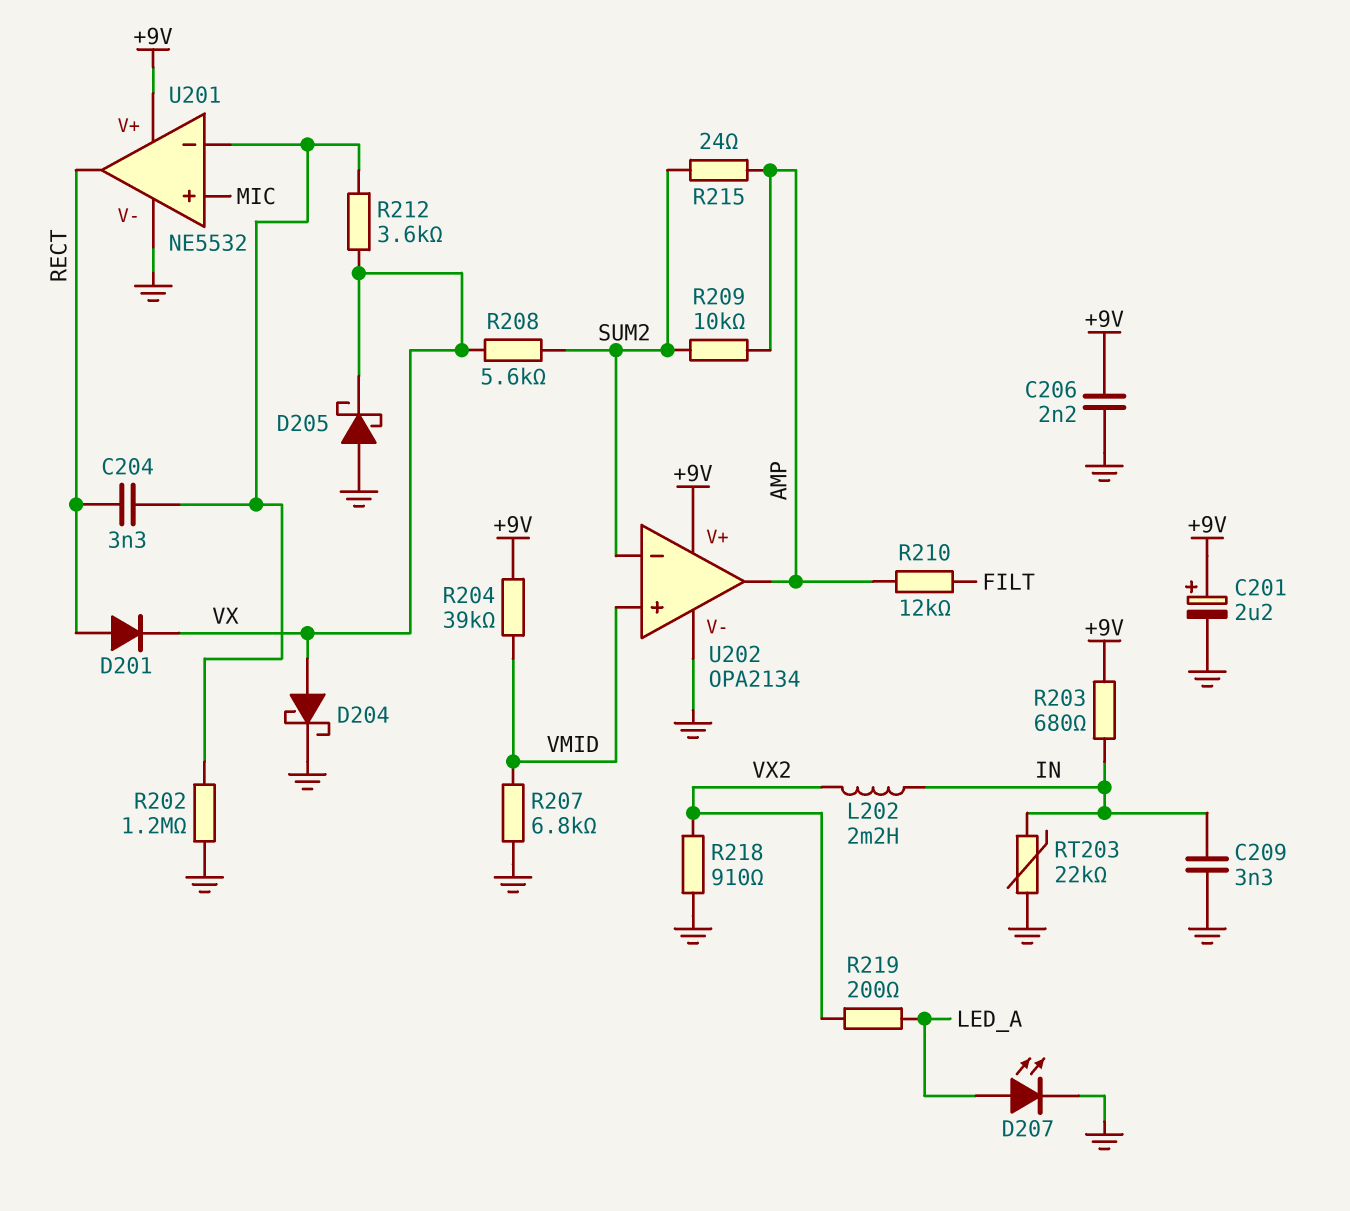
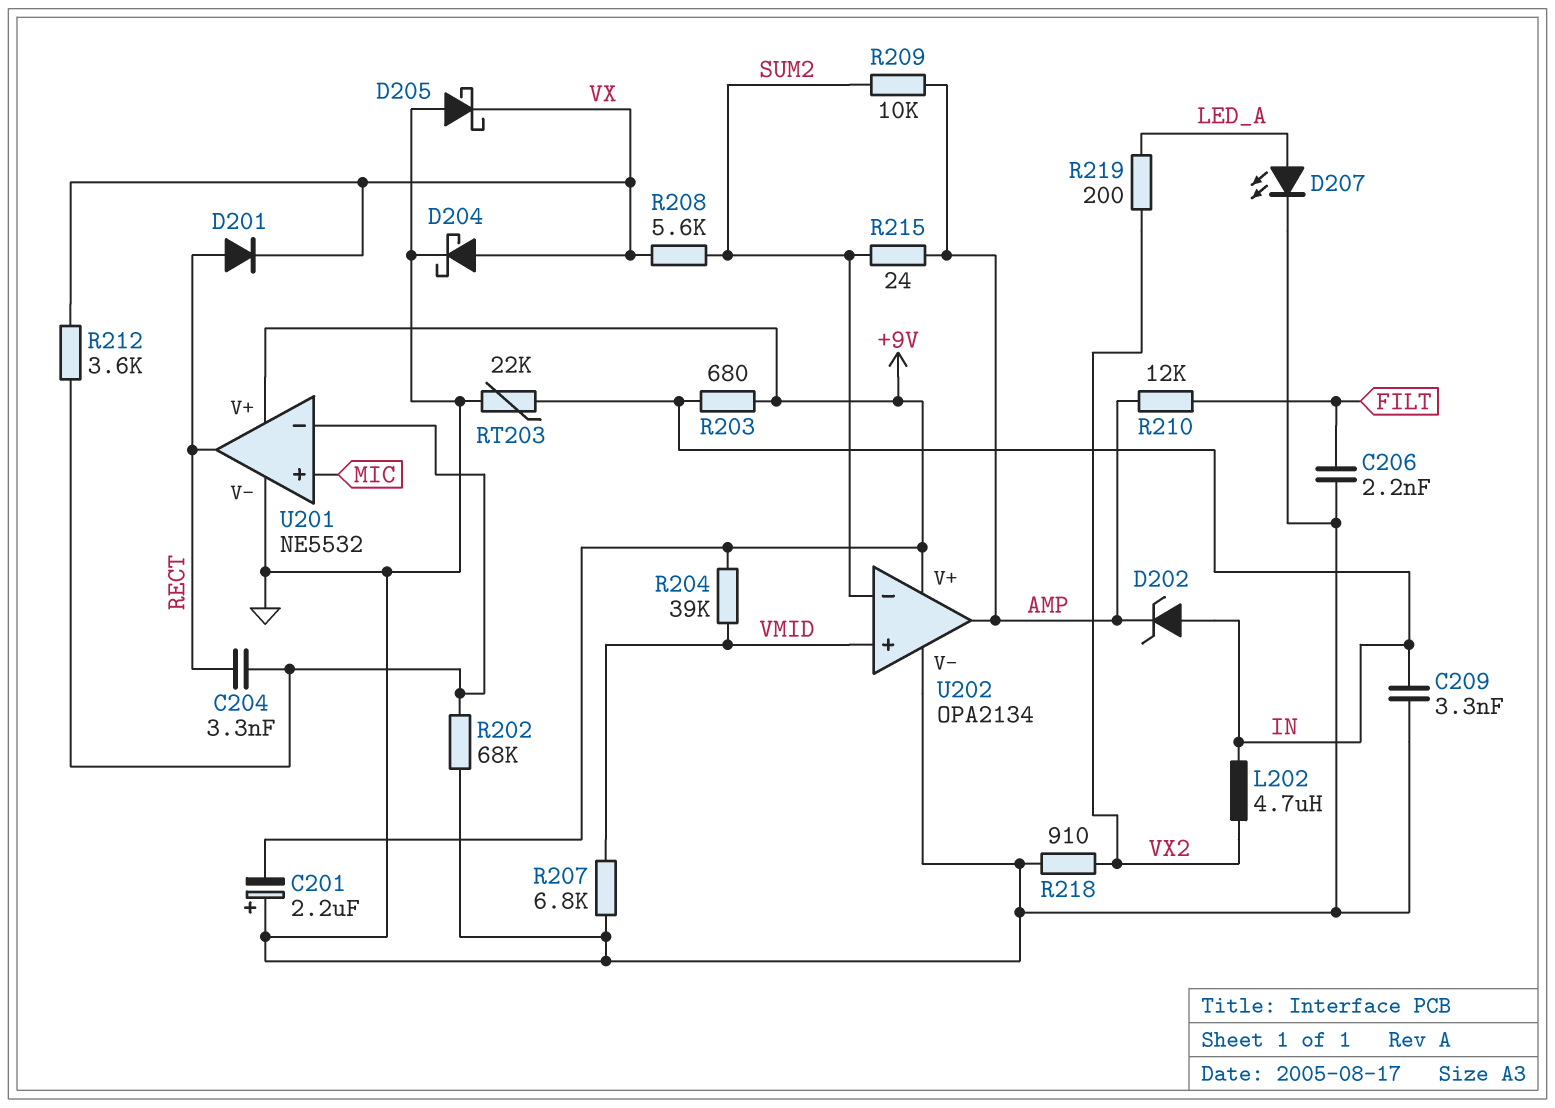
C201: 2.2uF (plus +9V, minus GND) -> 2.2uF (plus GND, minus +9V)
C206: 2.2nF (+9V, GND) -> 2.2nF (FILT, GND)
D202: none -> zener (A IN, K AMP)
L202: 2.2mH (IN, VX2) -> 4.7uH (IN, VX2)
R202: 1.2M (GND, U201/in-) -> 68k (GND, U201/in-)

